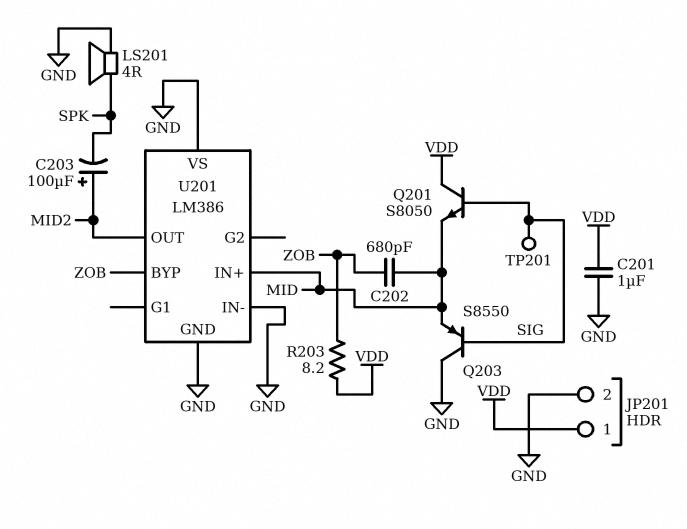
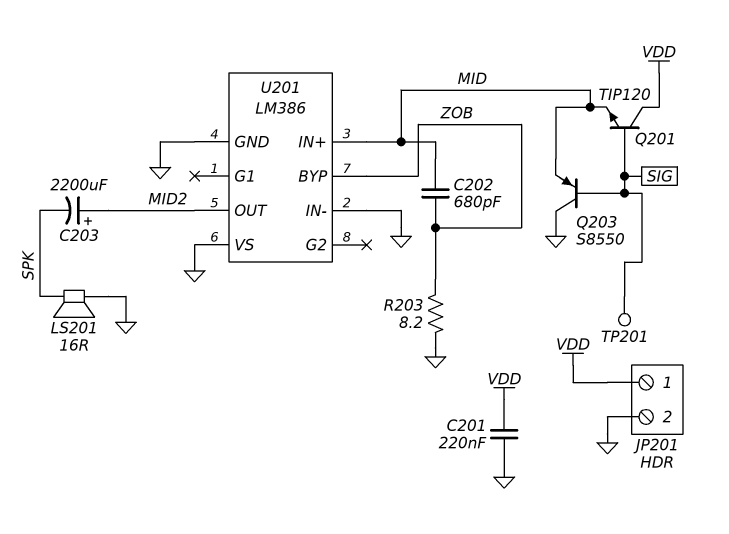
C201: 1uF (GND, VDD) -> 220nF (GND, VDD)
C203: 100uF (plus MID2, minus SPK) -> 2200uF (plus MID2, minus SPK)
LS201: speaker 4R (GND, SPK) -> speaker 16R (GND, SPK)
Q201: NPN S8050 (B SIG, C VDD, E MID) -> NPN TIP120 (B SIG, C VDD, E MID)
R203: 8.2 (VDD, ZOB) -> 8.2 (GND, ZOB)

